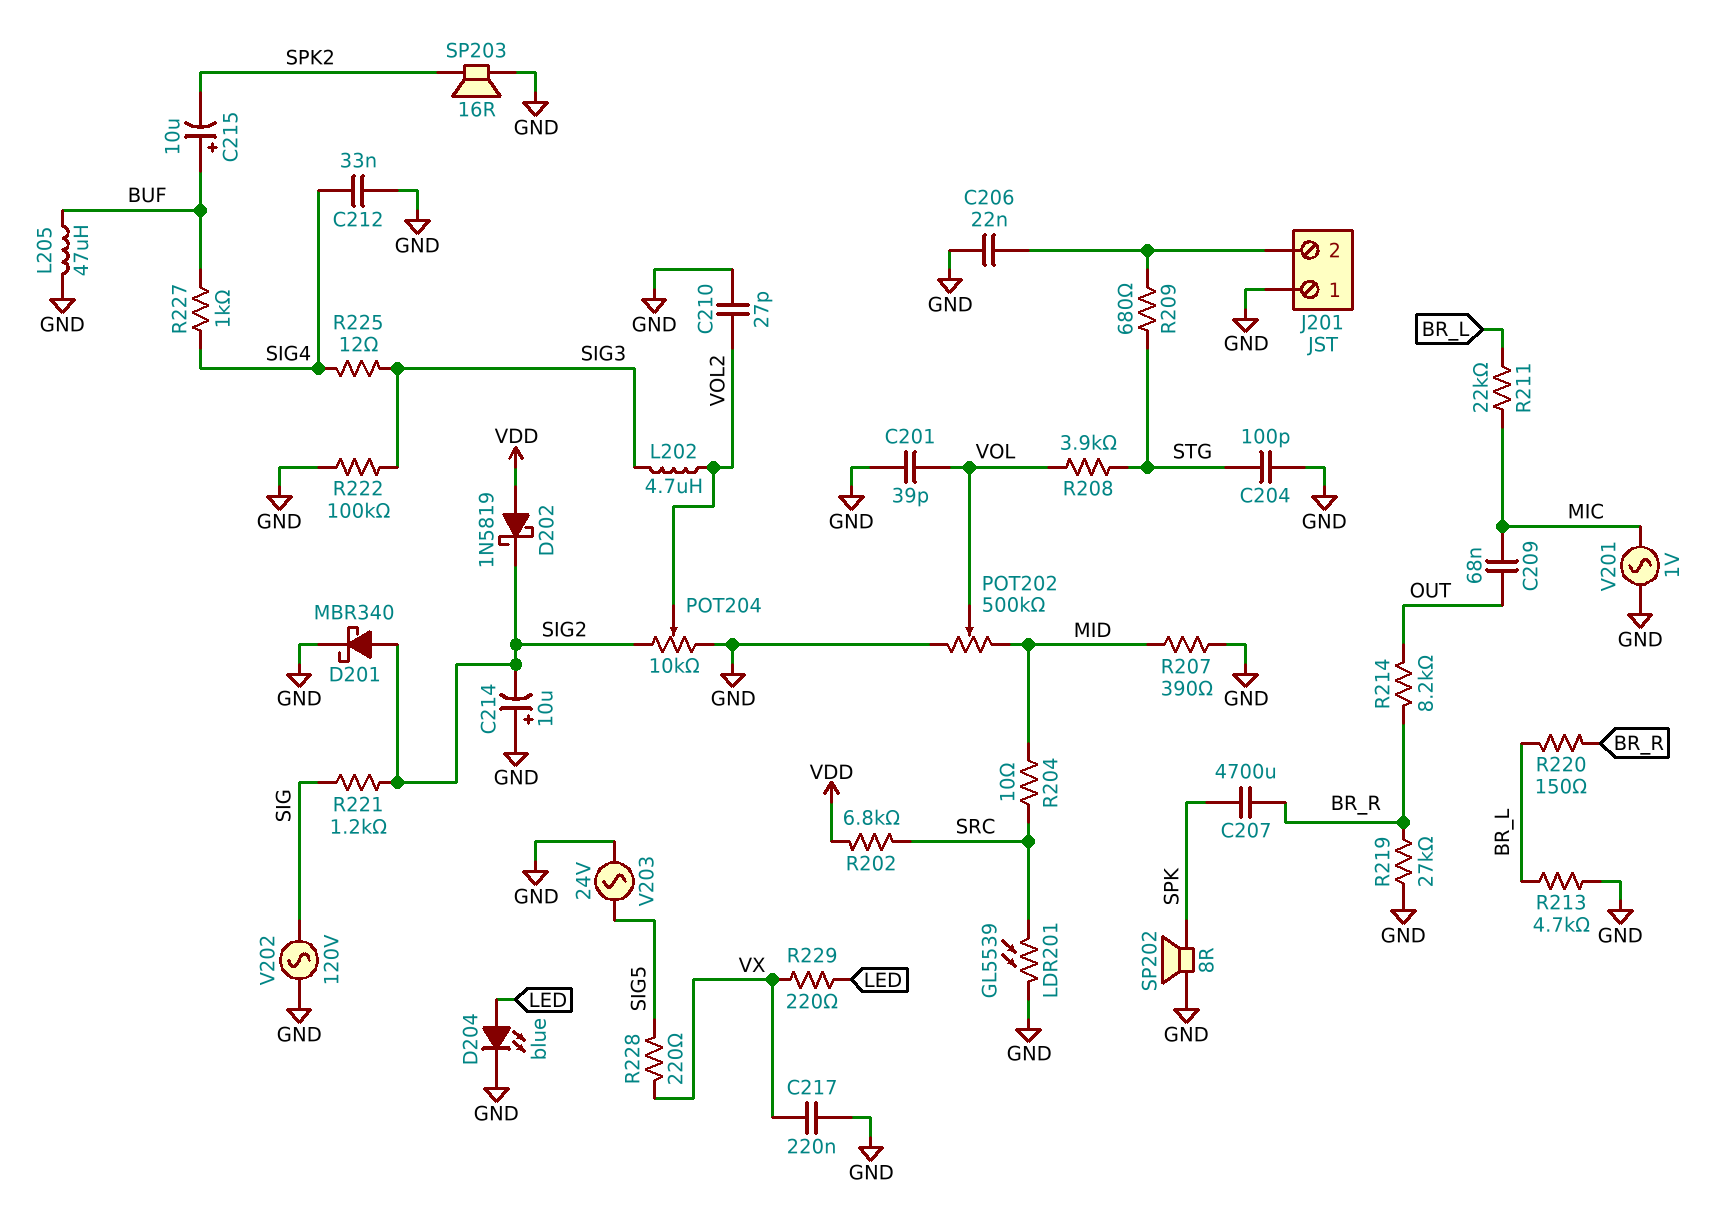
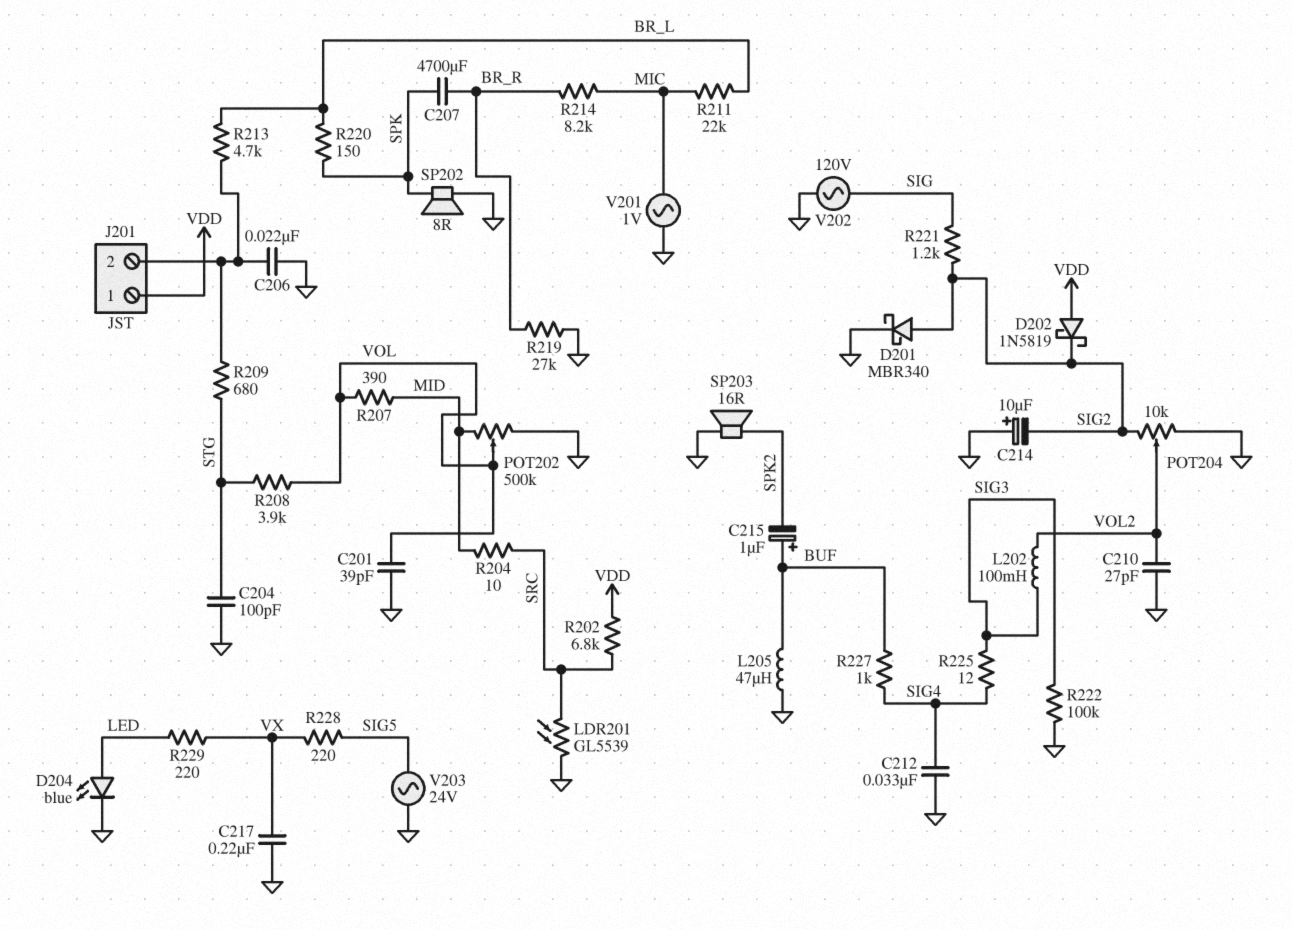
C209: 68nF (MIC, OUT) -> none
C215: 10uF (plus BUF, minus SPK2) -> 1uF (plus BUF, minus SPK2)
J201 pin 1: GND -> VDD
L202: 4.7uH (SIG3, VOL2) -> 100mH (SIG3, VOL2)
R207: 390 (GND, MID) -> 390 (MID, VOL)
R213: 4.7k (BR_L, GND) -> 4.7k (BR_L, J201/2)
R214: 8.2k (BR_R, OUT) -> 8.2k (BR_R, MIC)
R220: 150 (BR_L, BR_R) -> 150 (BR_L, SPK)

